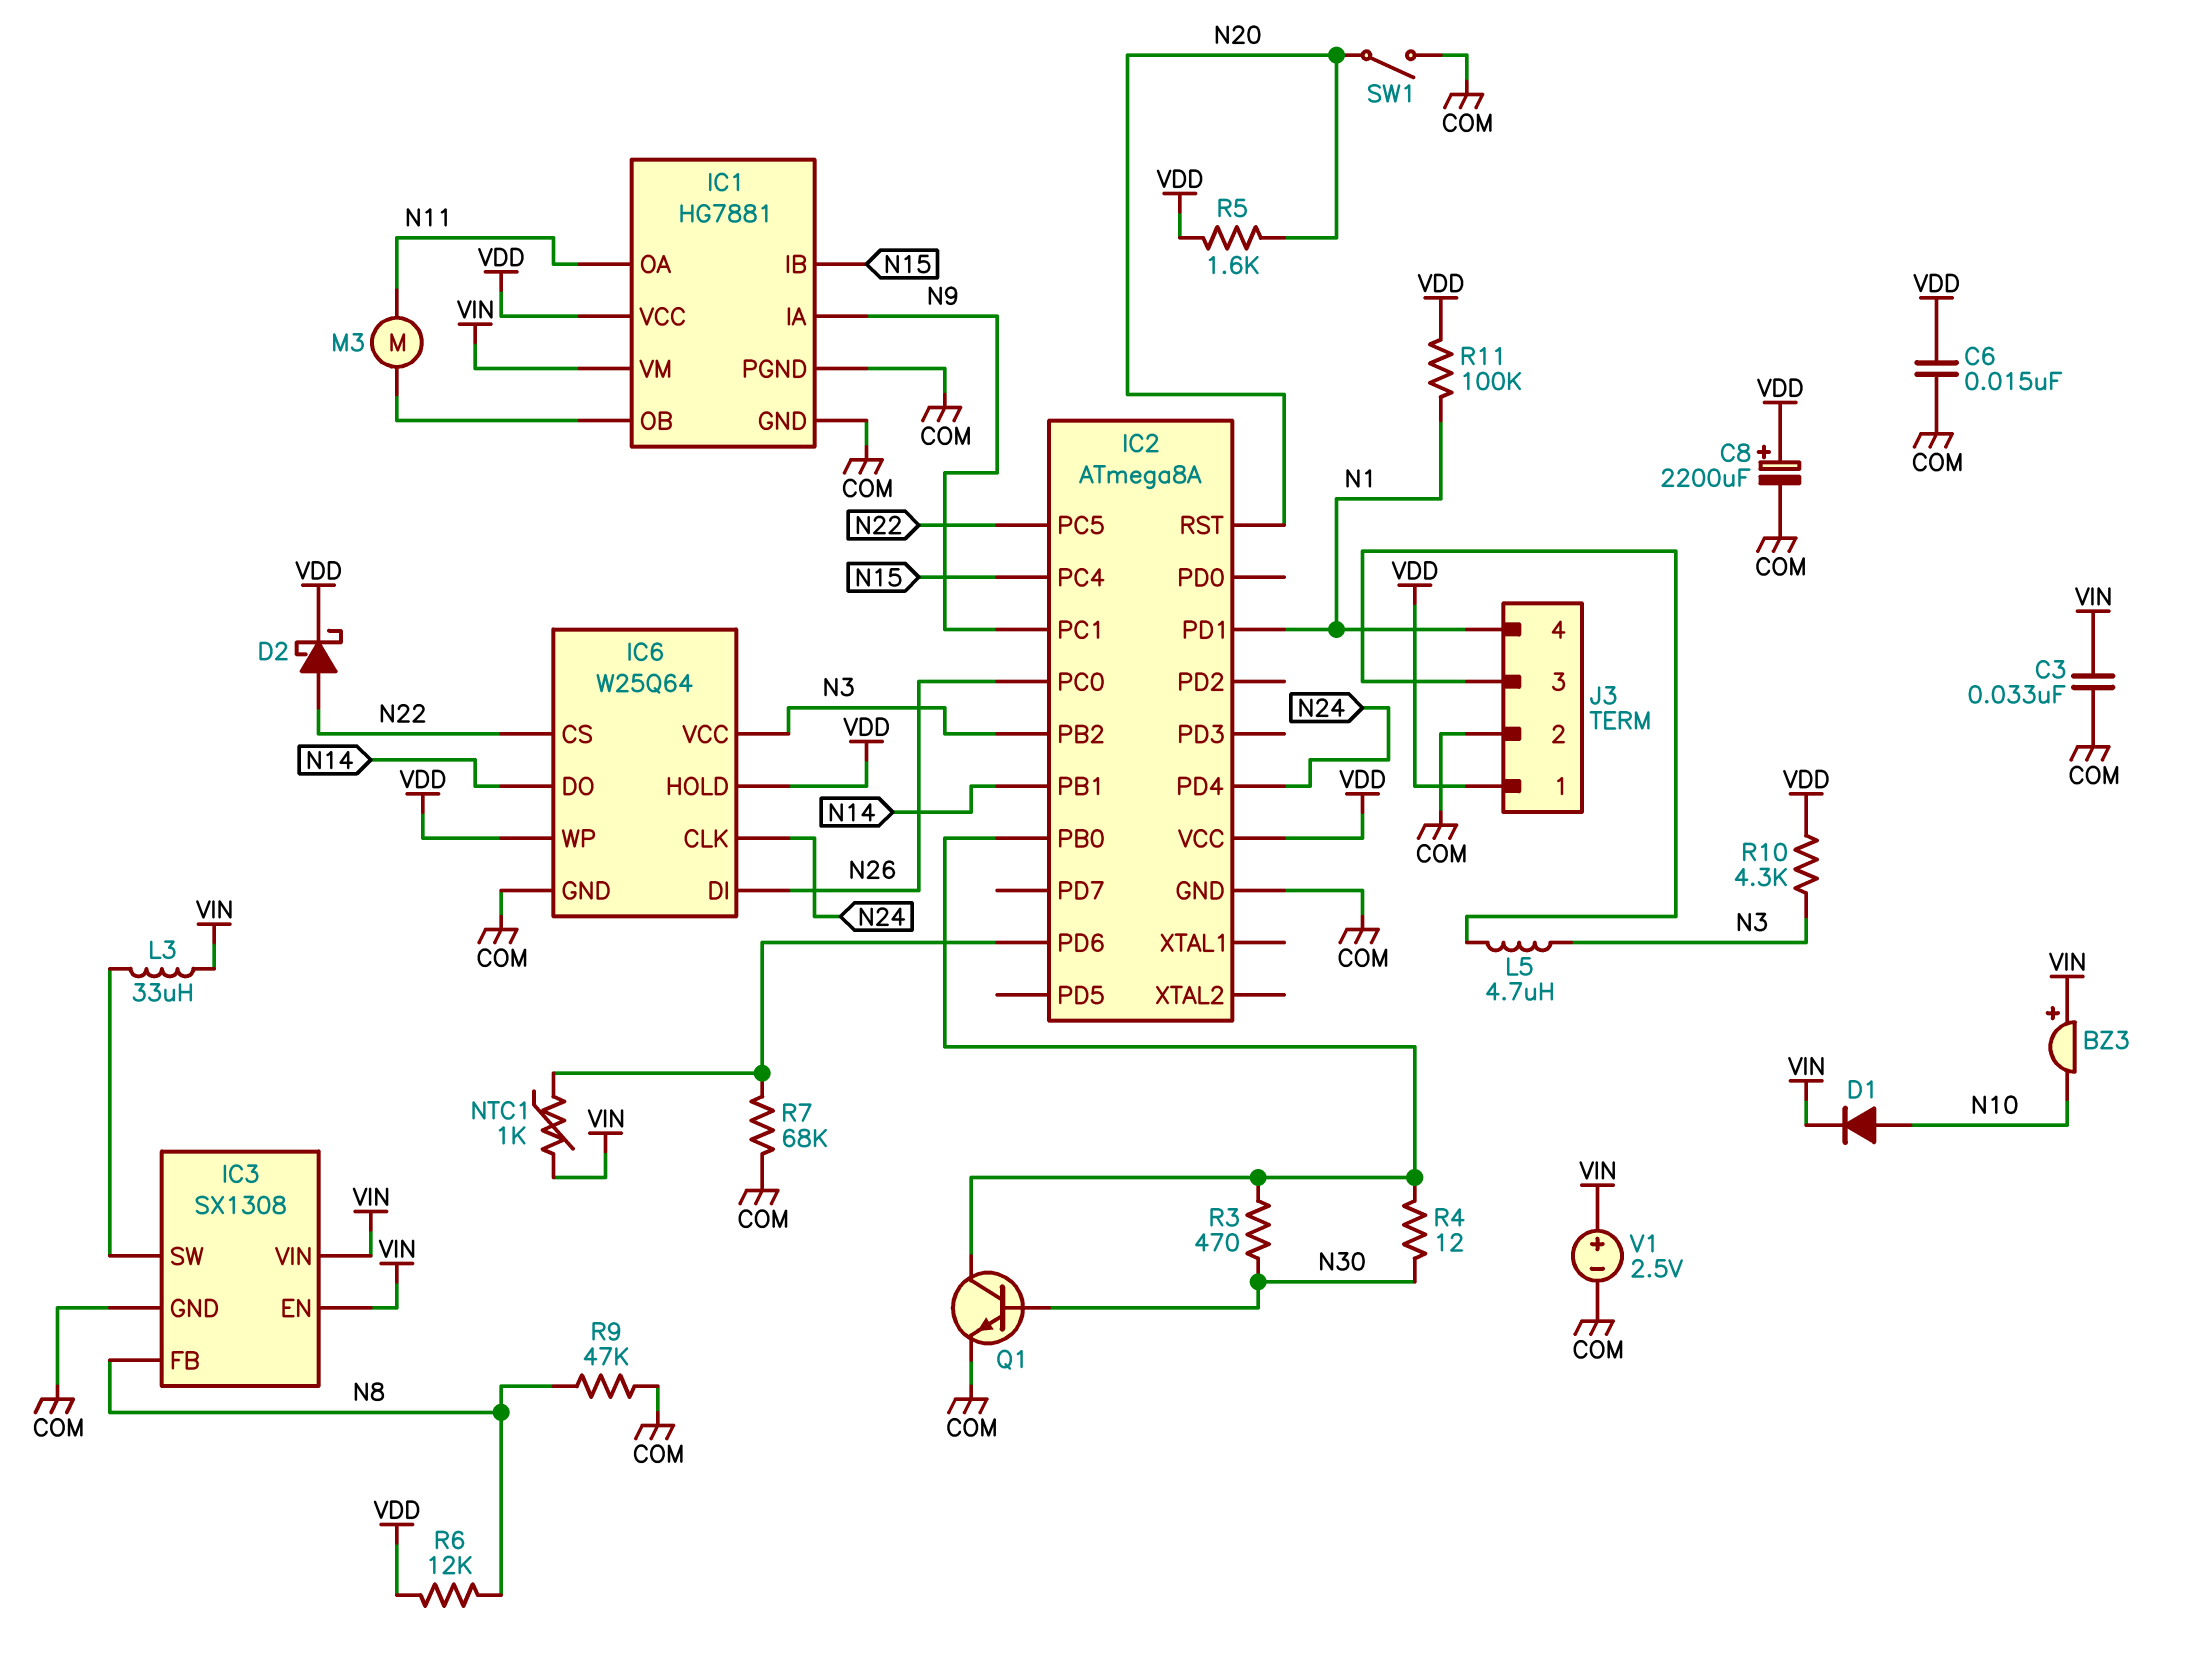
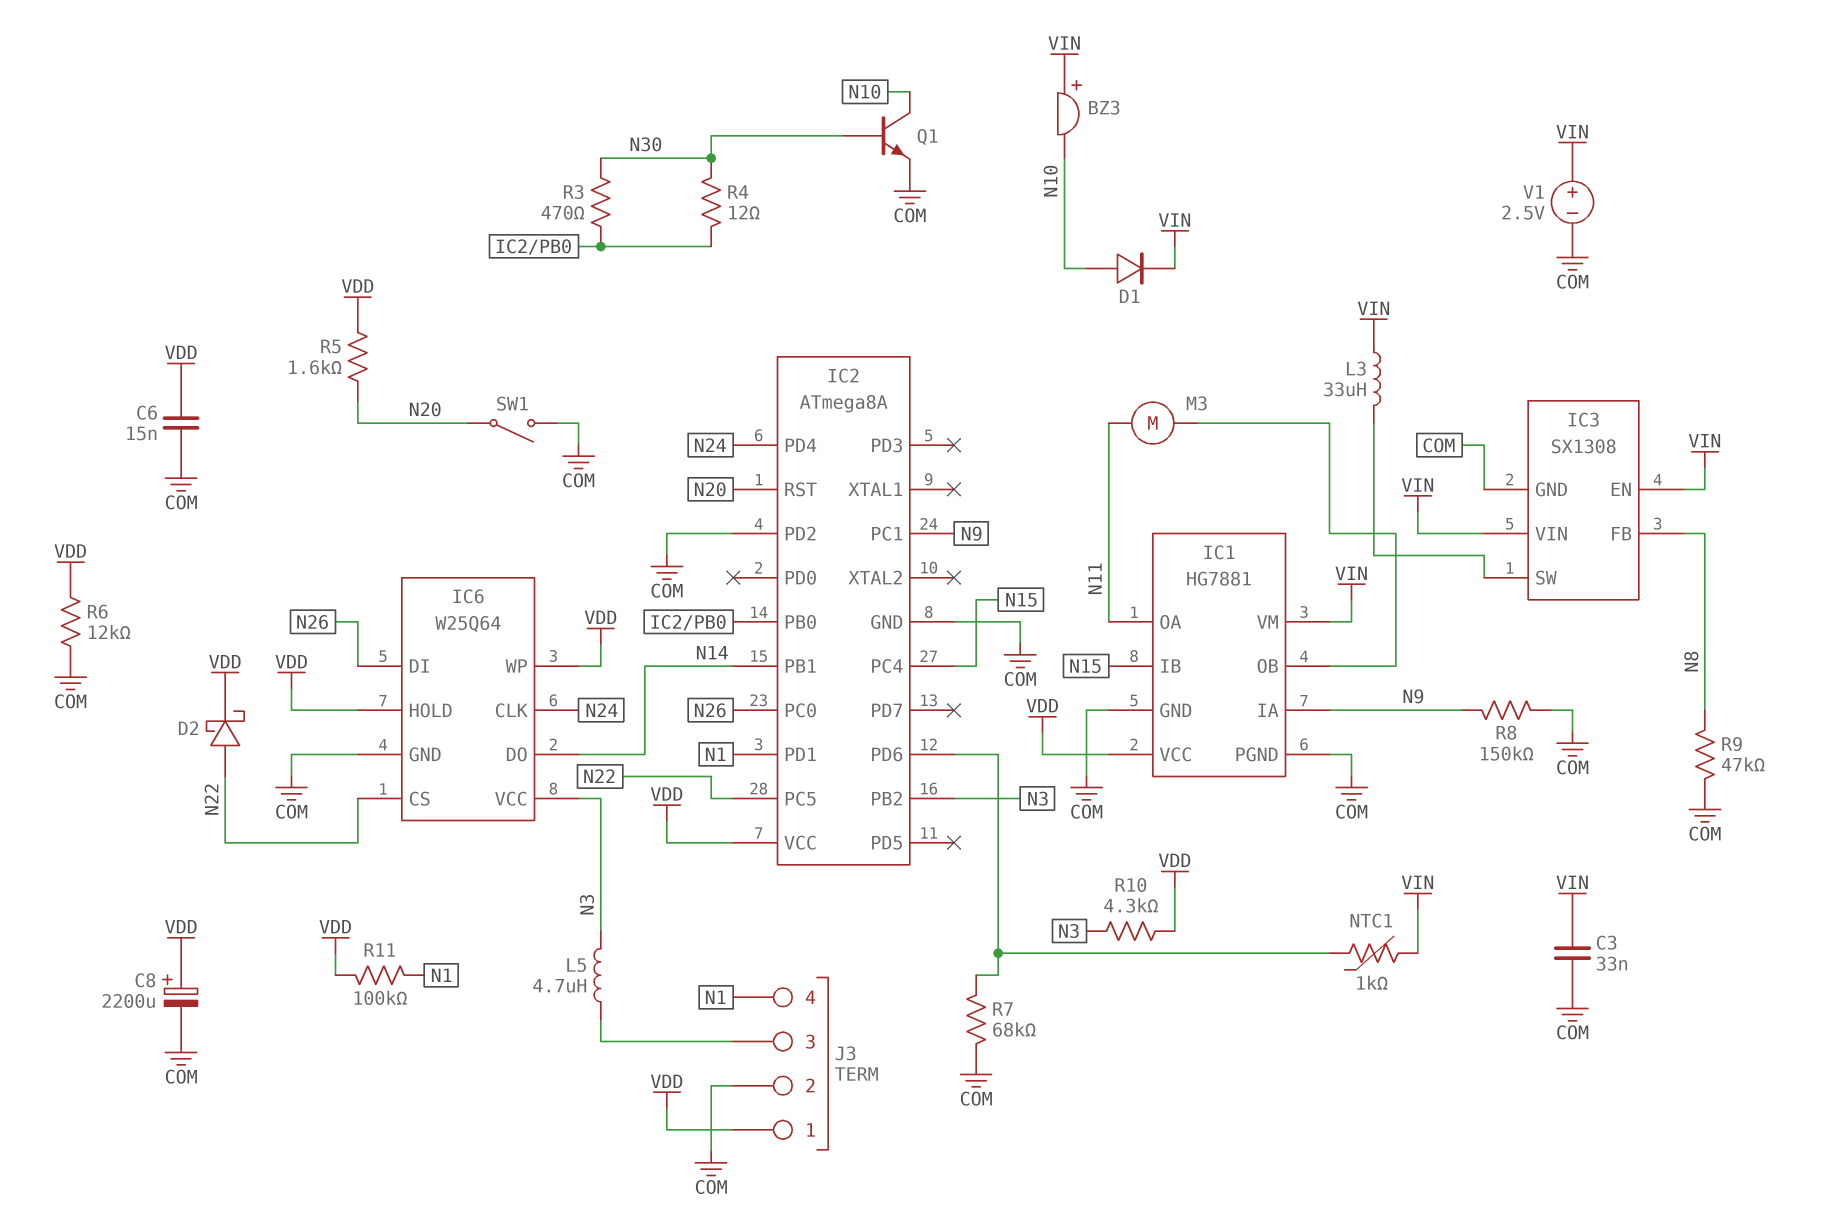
IC2 pin PD2: none -> COM
Q1: NPN (B N30, C IC2/PB0, E COM) -> NPN (B N30, C N10, E COM)
R6: 12k (N8, VDD) -> 12k (COM, VDD)
R8: none -> 150k (COM, N9)

